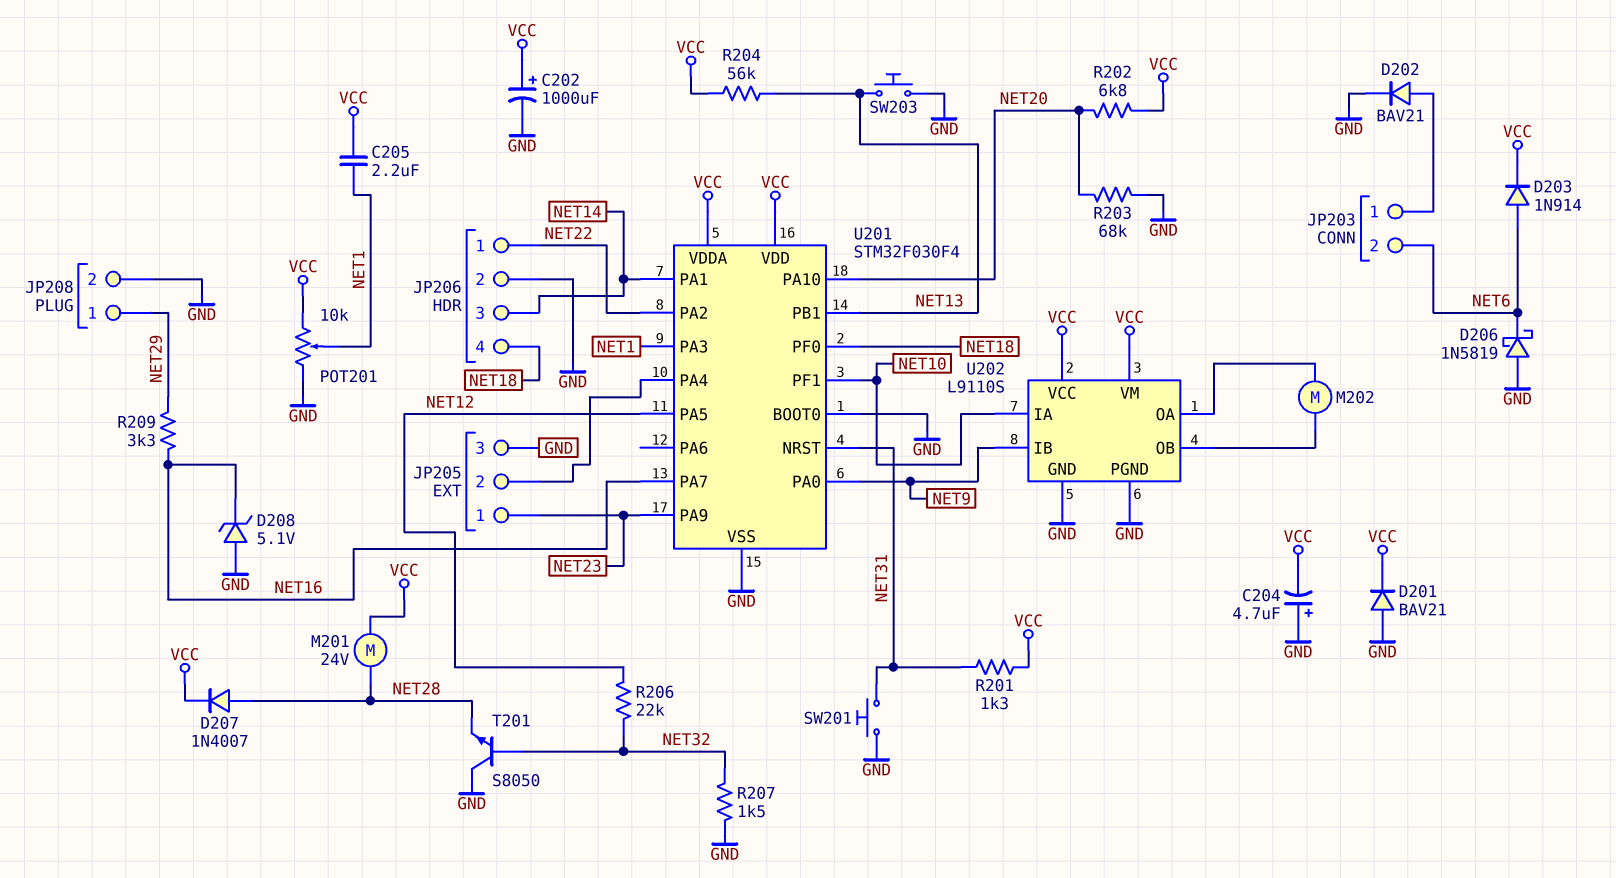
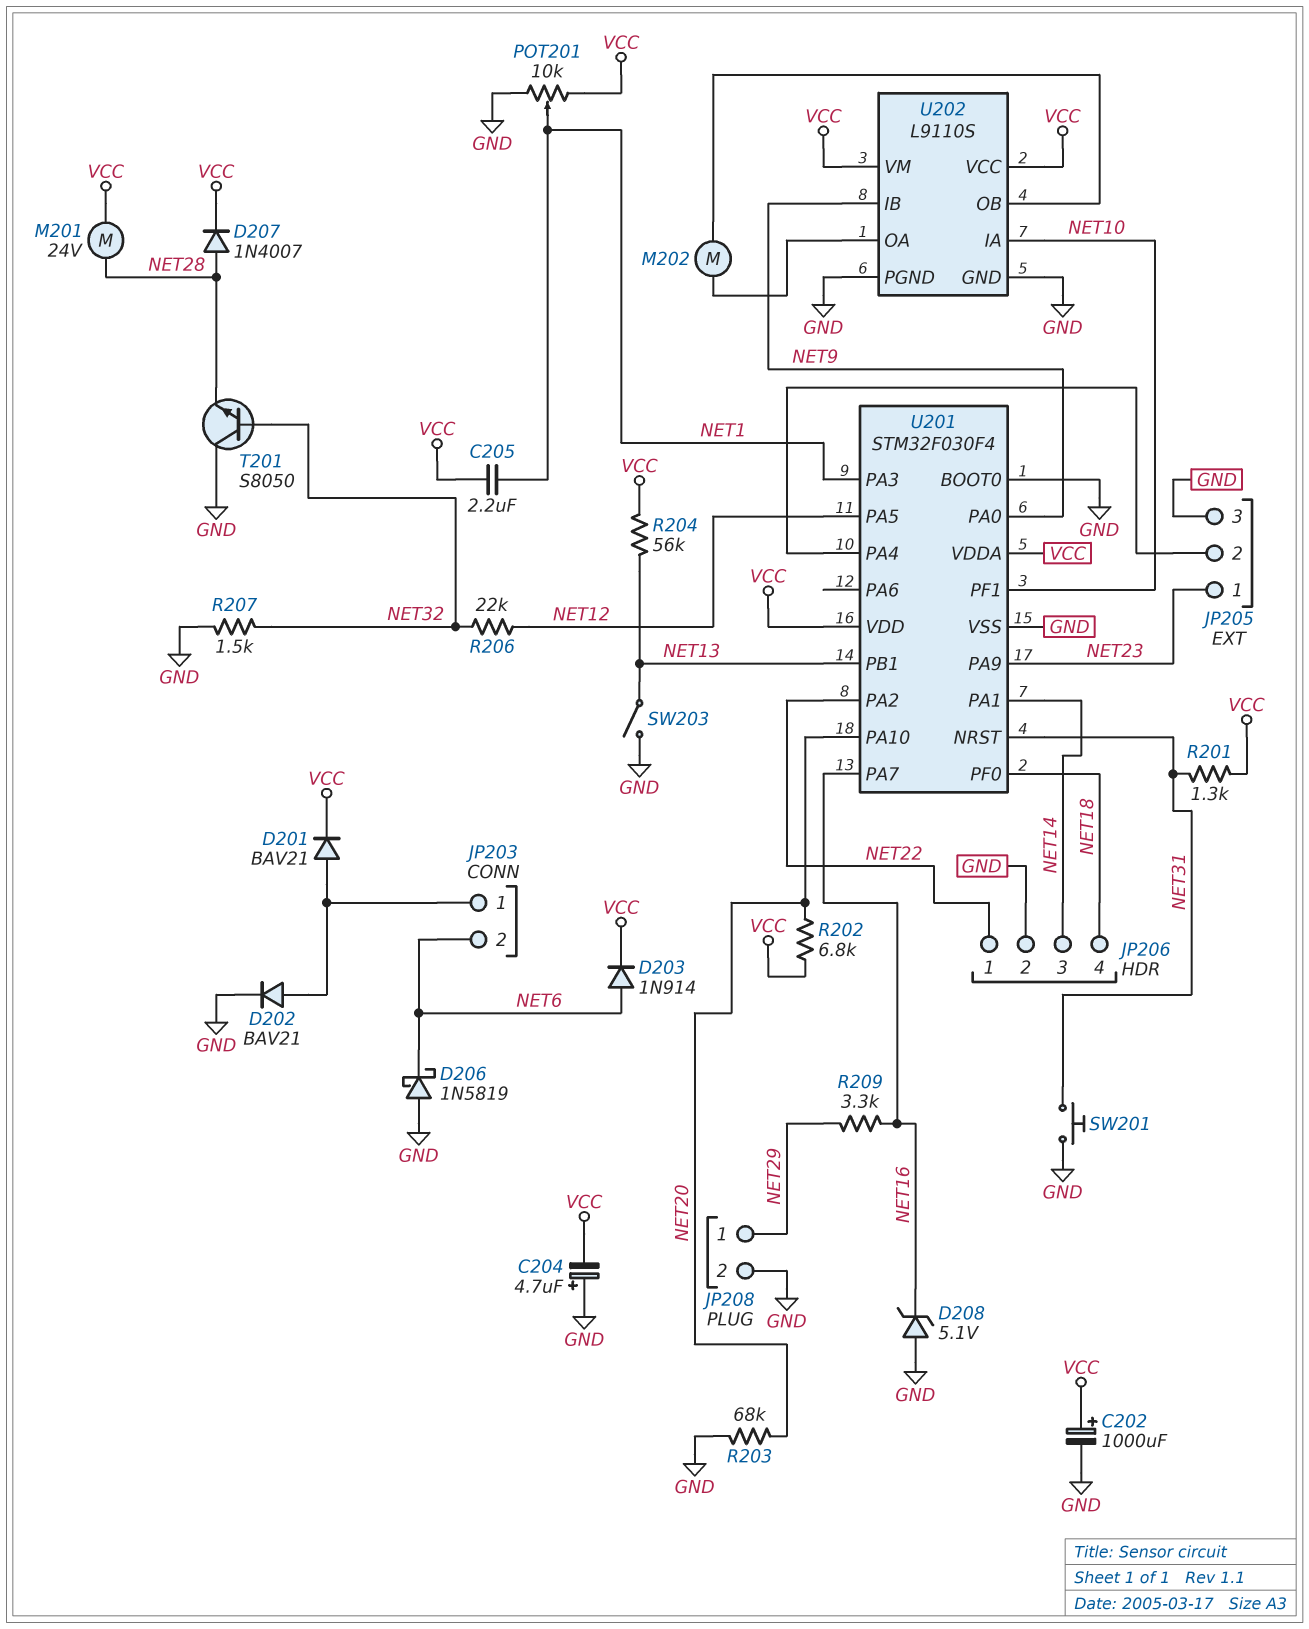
D201: diode BAV21 (A GND, K VCC) -> diode BAV21 (A JP203/1, K VCC)
SW203: button (GND, NET13) -> switch (GND, NET13)

